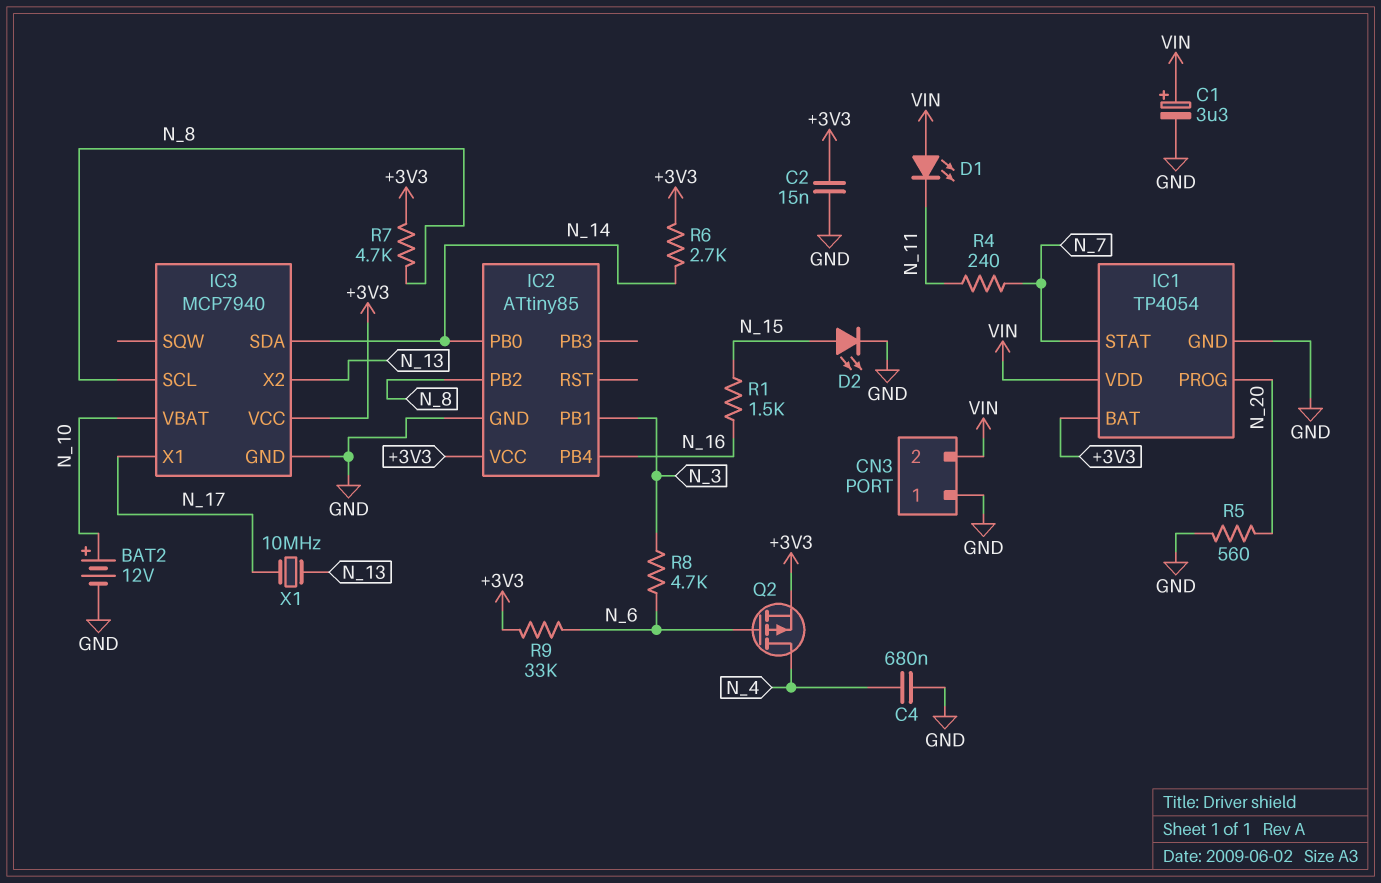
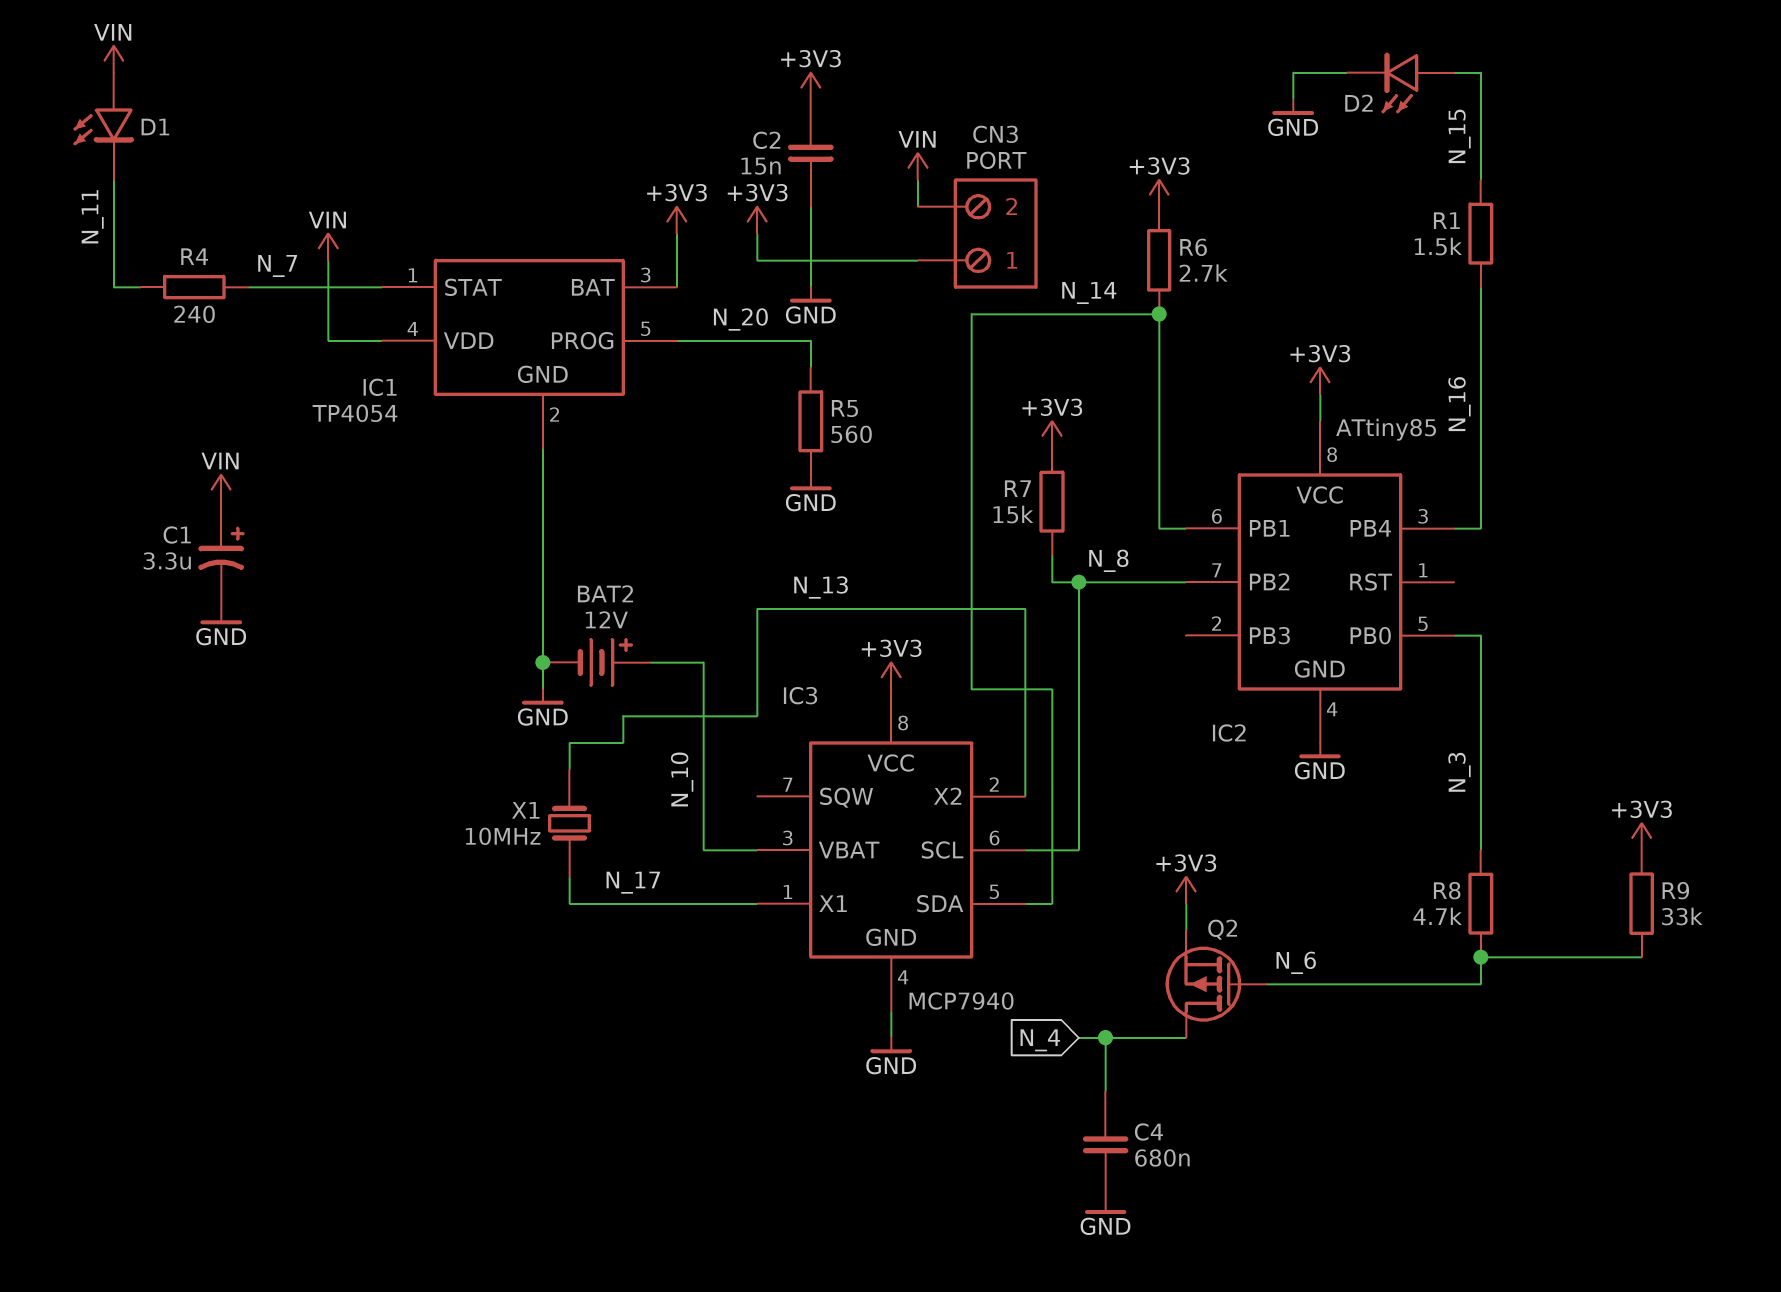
CN3 pin 1: GND -> +3V3
IC2 pin PB0: N_14 -> N_3
IC2 pin PB1: N_3 -> N_14
R7: 4.7k (+3V3, N_8) -> 15k (+3V3, N_8)

